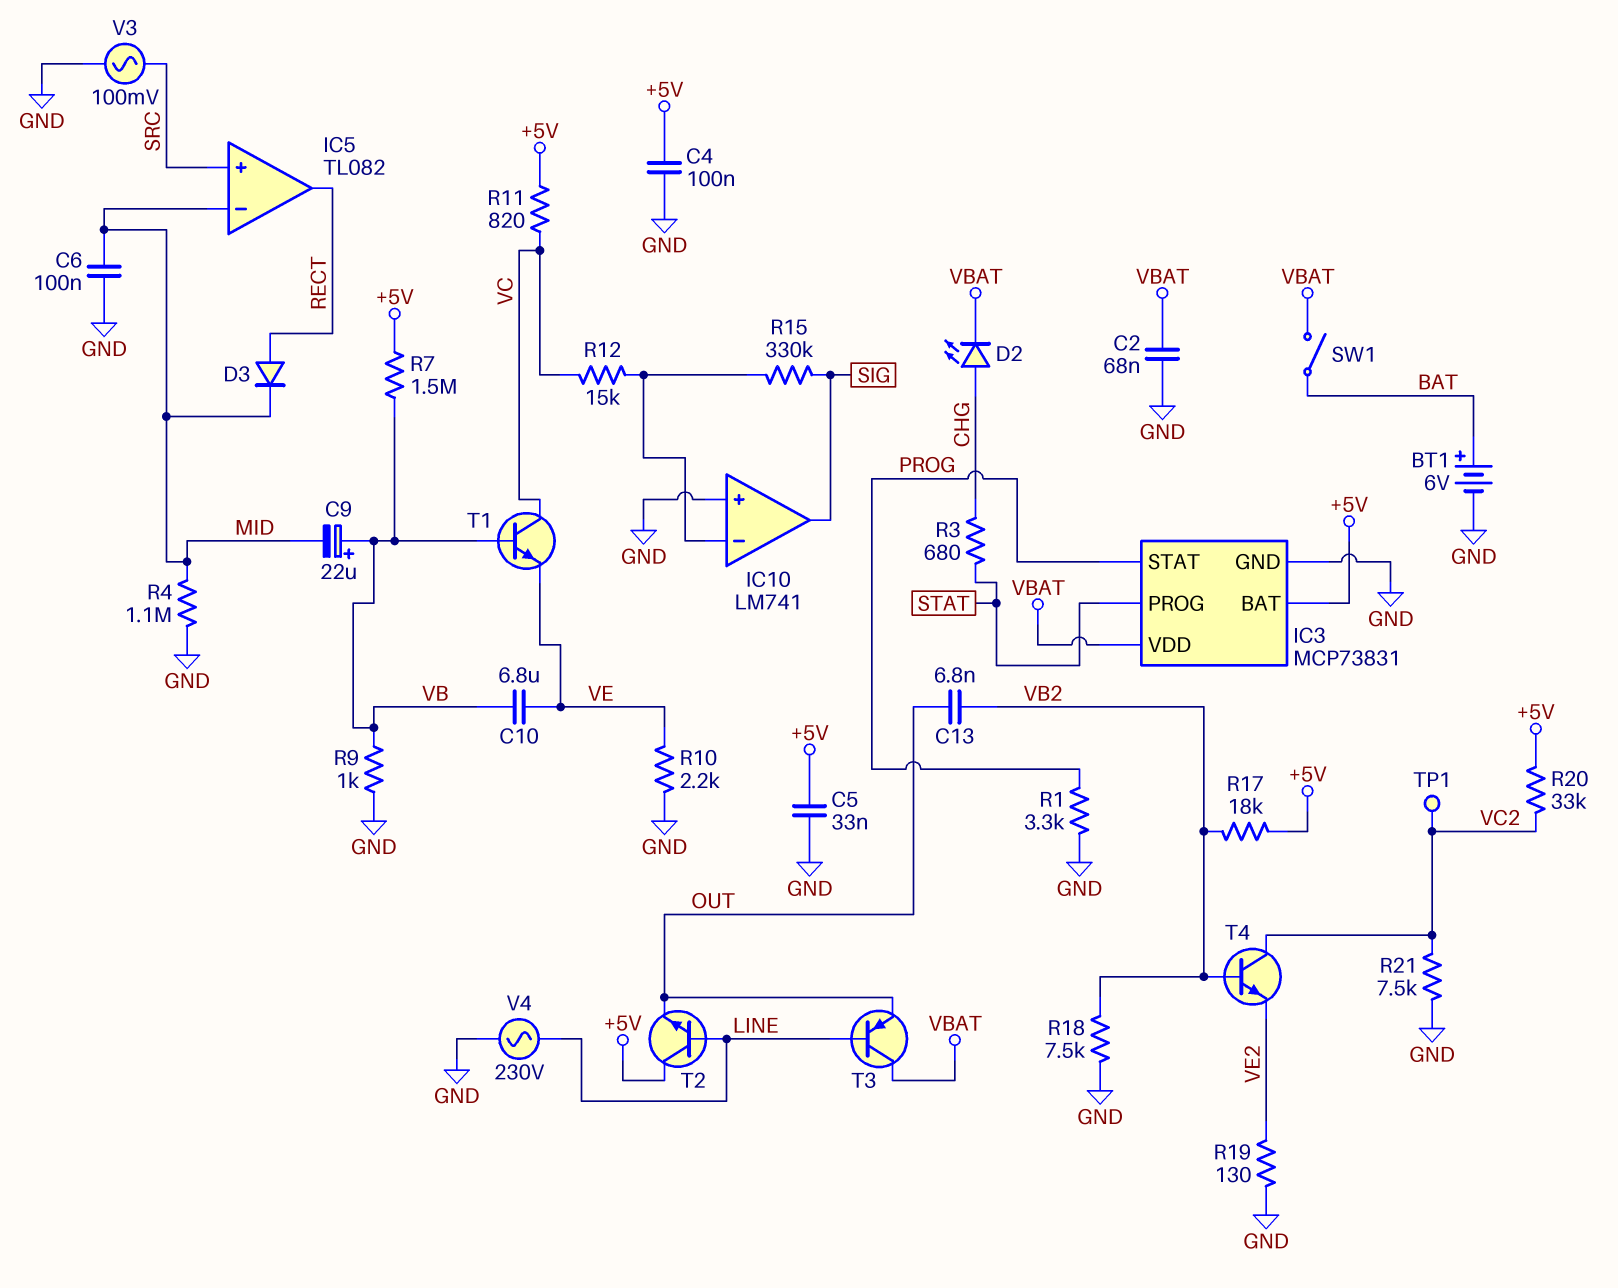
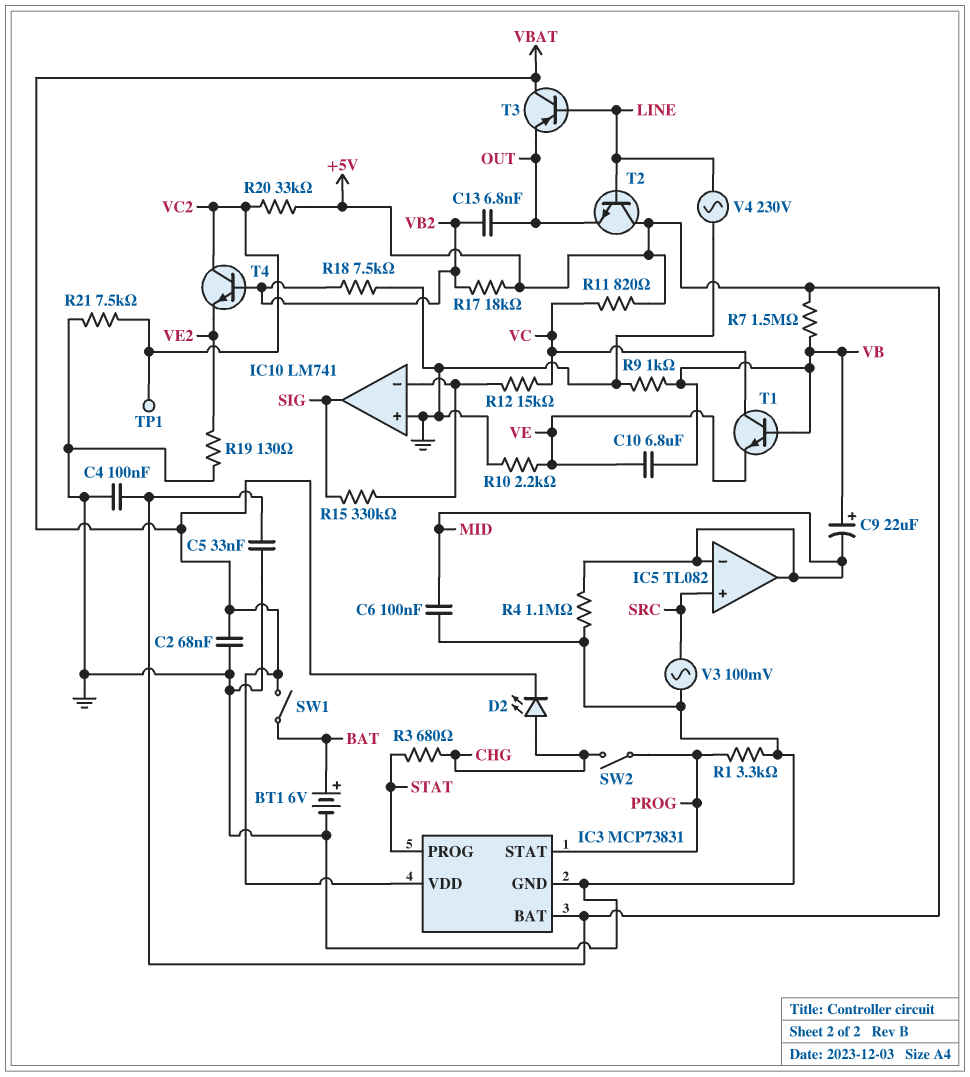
D3: diode (A RECT, K MID) -> none
IC5 pin out: RECT -> MID
SW2: none -> switch (CHG, PROG)

